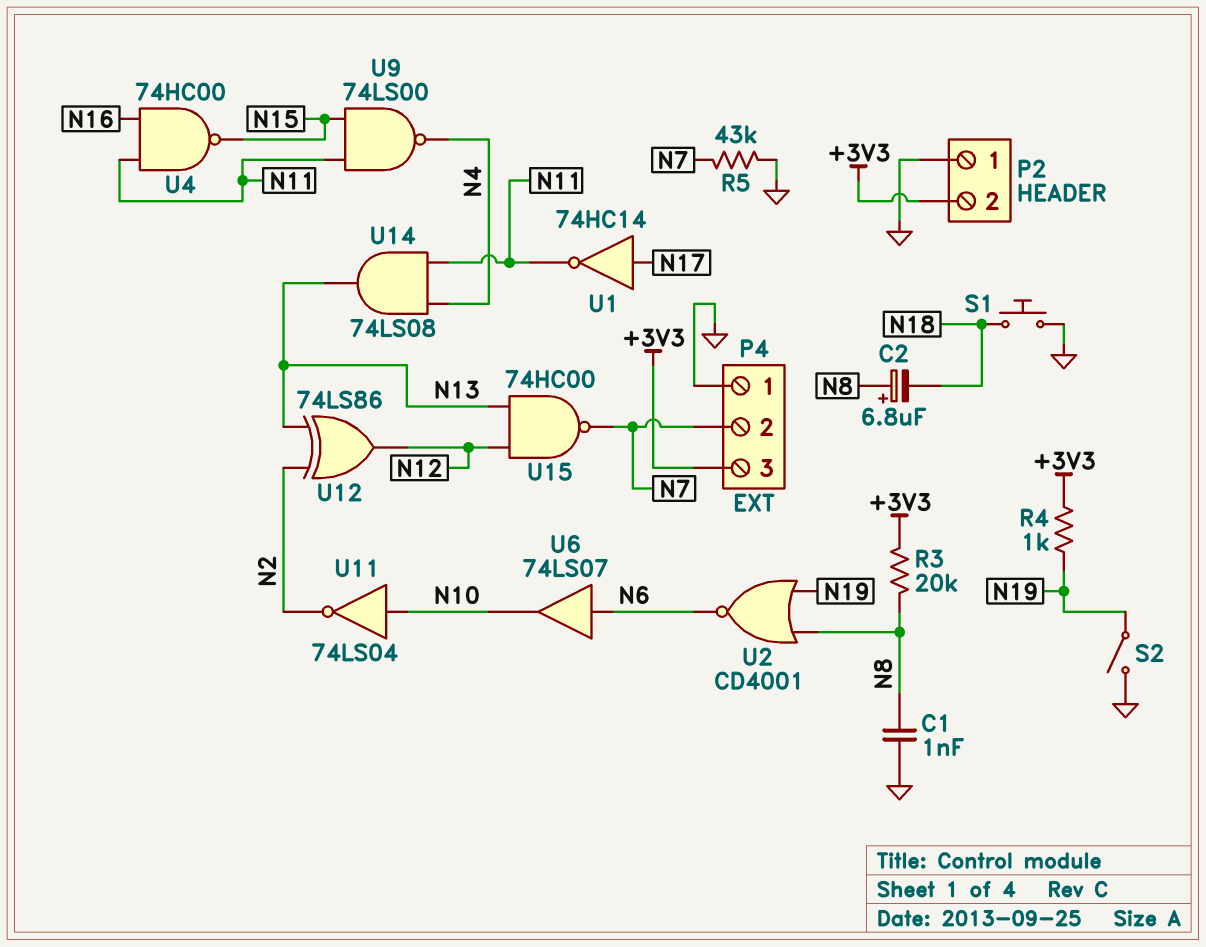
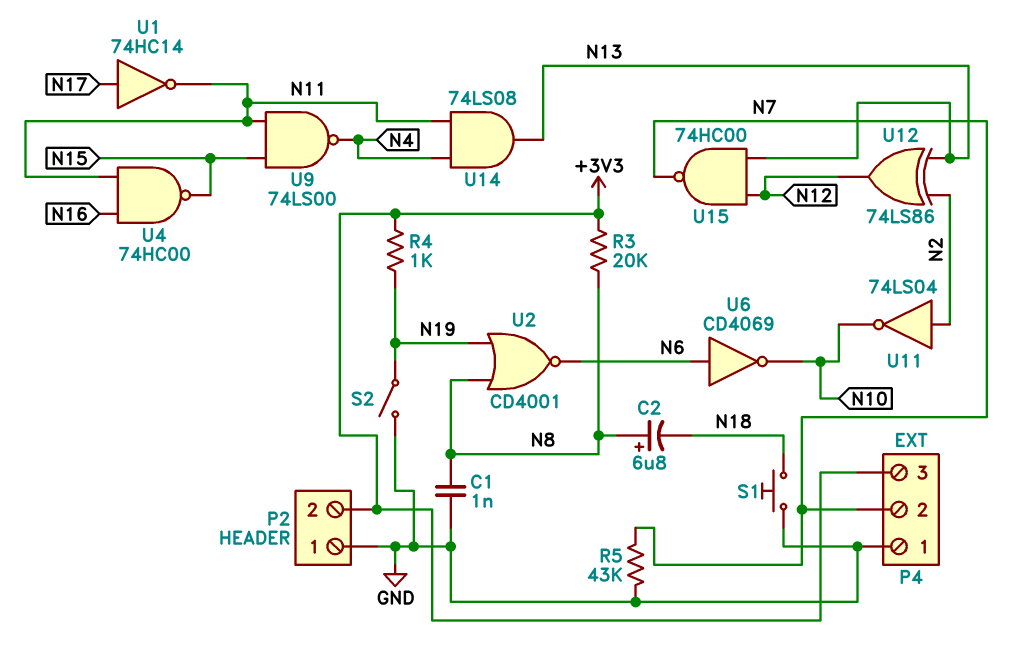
U6: buffer 74LS07 (in N6, out N10) -> NOT CD4069 (in N6, out N10)
U11: NOT 74LS04 (in N10, out N2) -> NOT 74LS04 (in N2, out N10)

